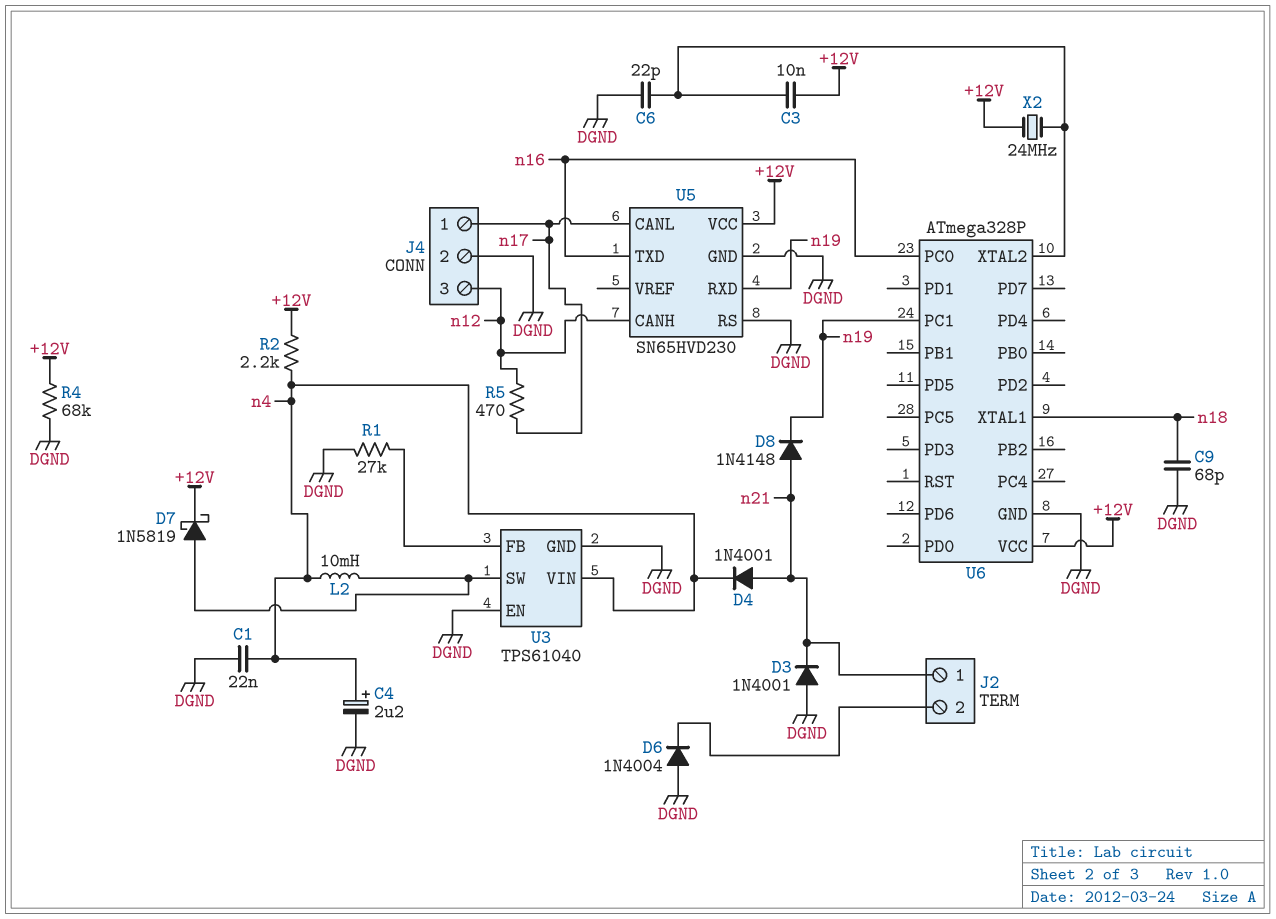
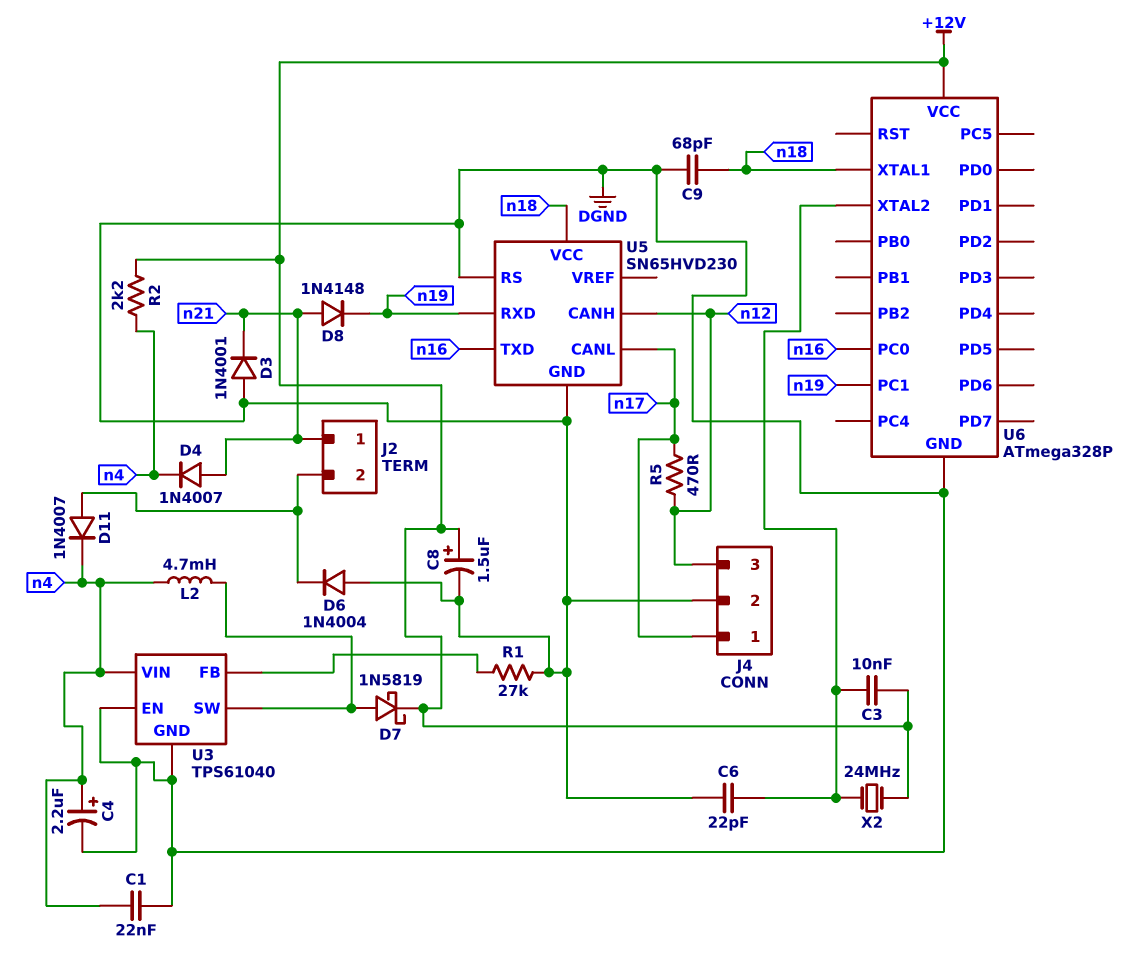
C8: none -> 1.5uF (plus +12V, minus DGND)
D4: diode 1N4001 (A n21, K n4) -> diode 1N4007 (A n21, K n4)
D11: none -> diode 1N4007 (A J2/2, K n4)
L2: 10mH (U3/SW, n4) -> 4.7mH (U3/SW, n4)
R4: 68k (+12V, DGND) -> none
U5 pin VCC: +12V -> n18

